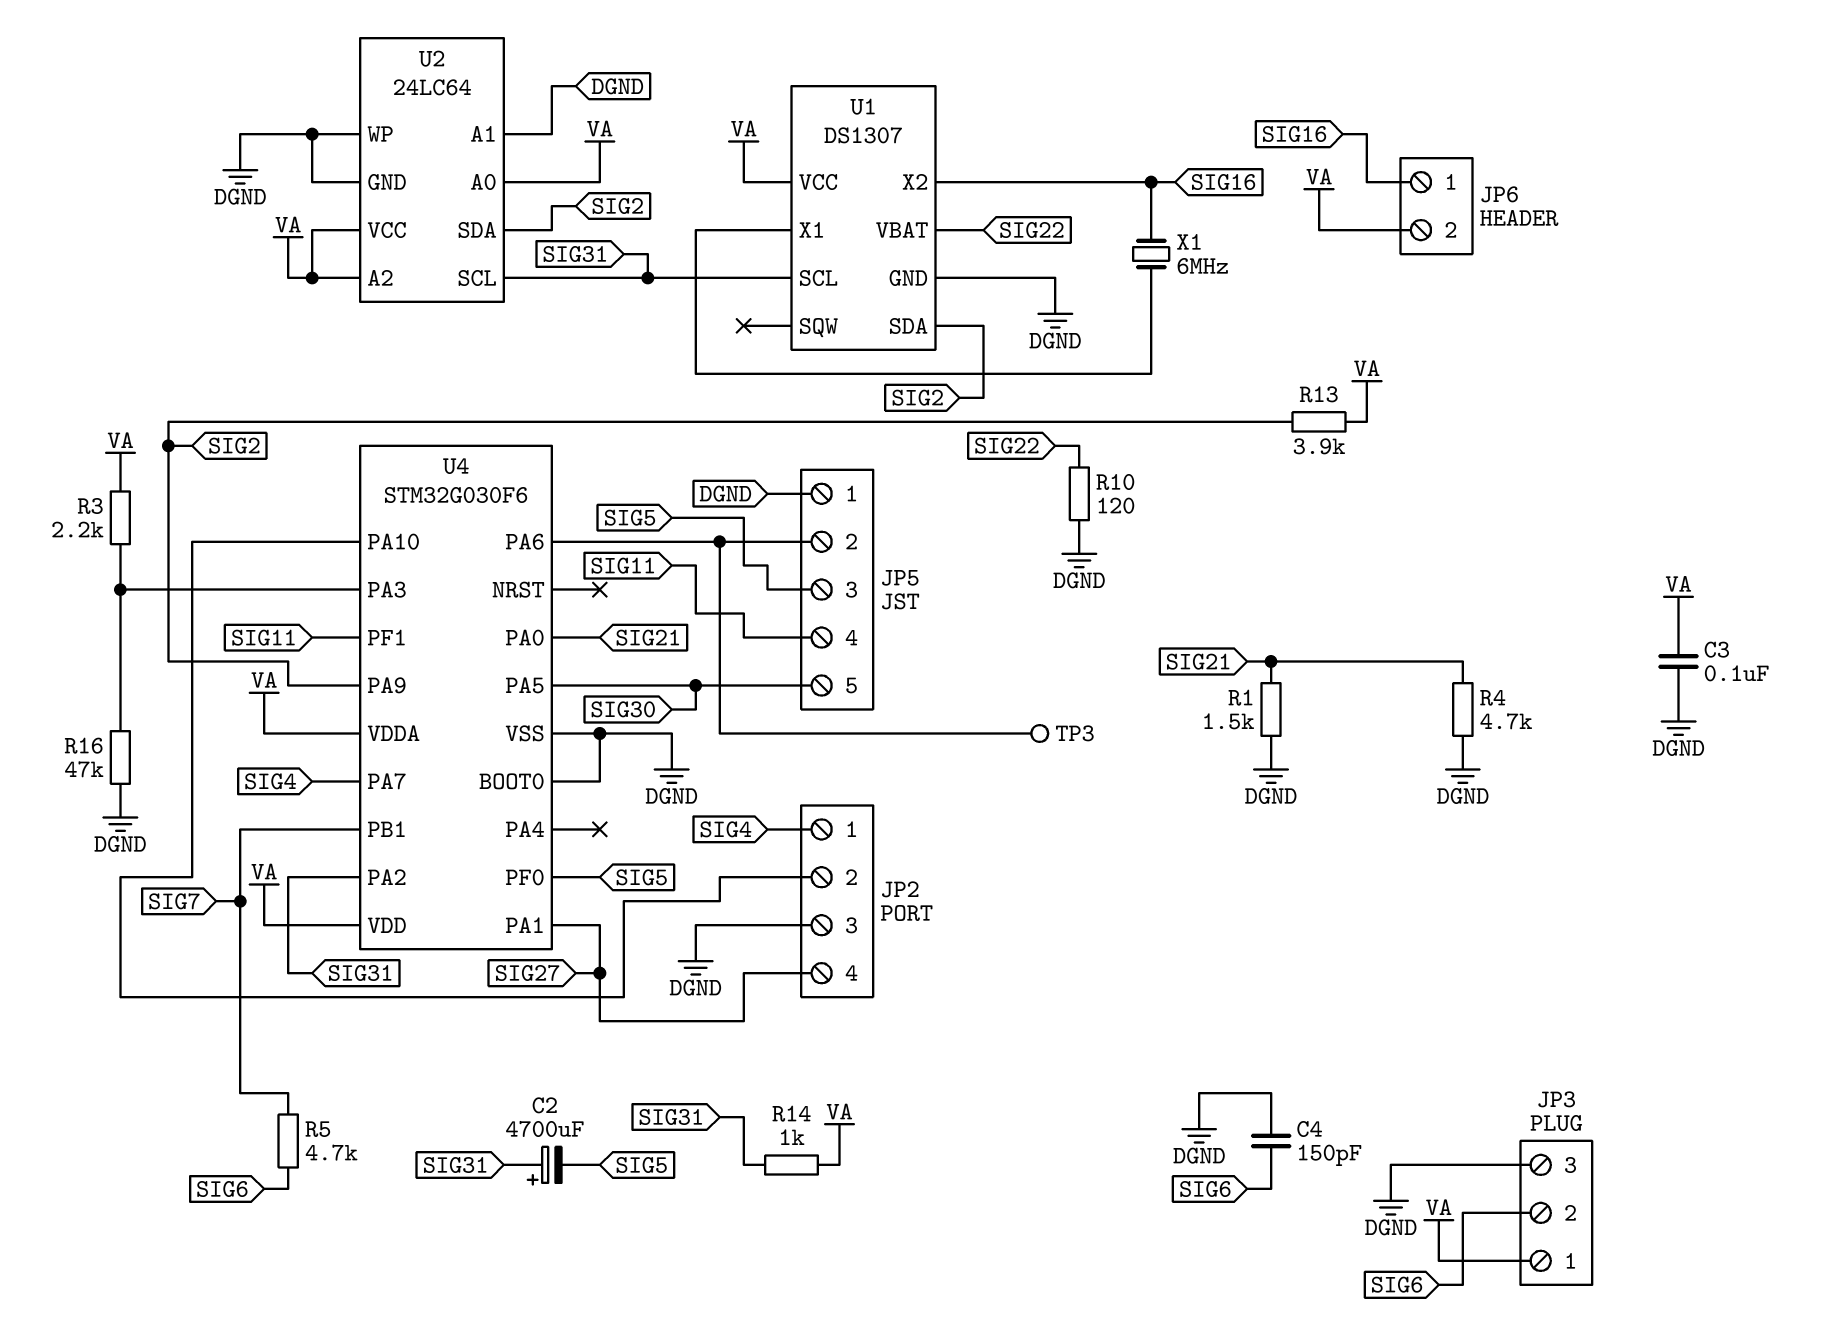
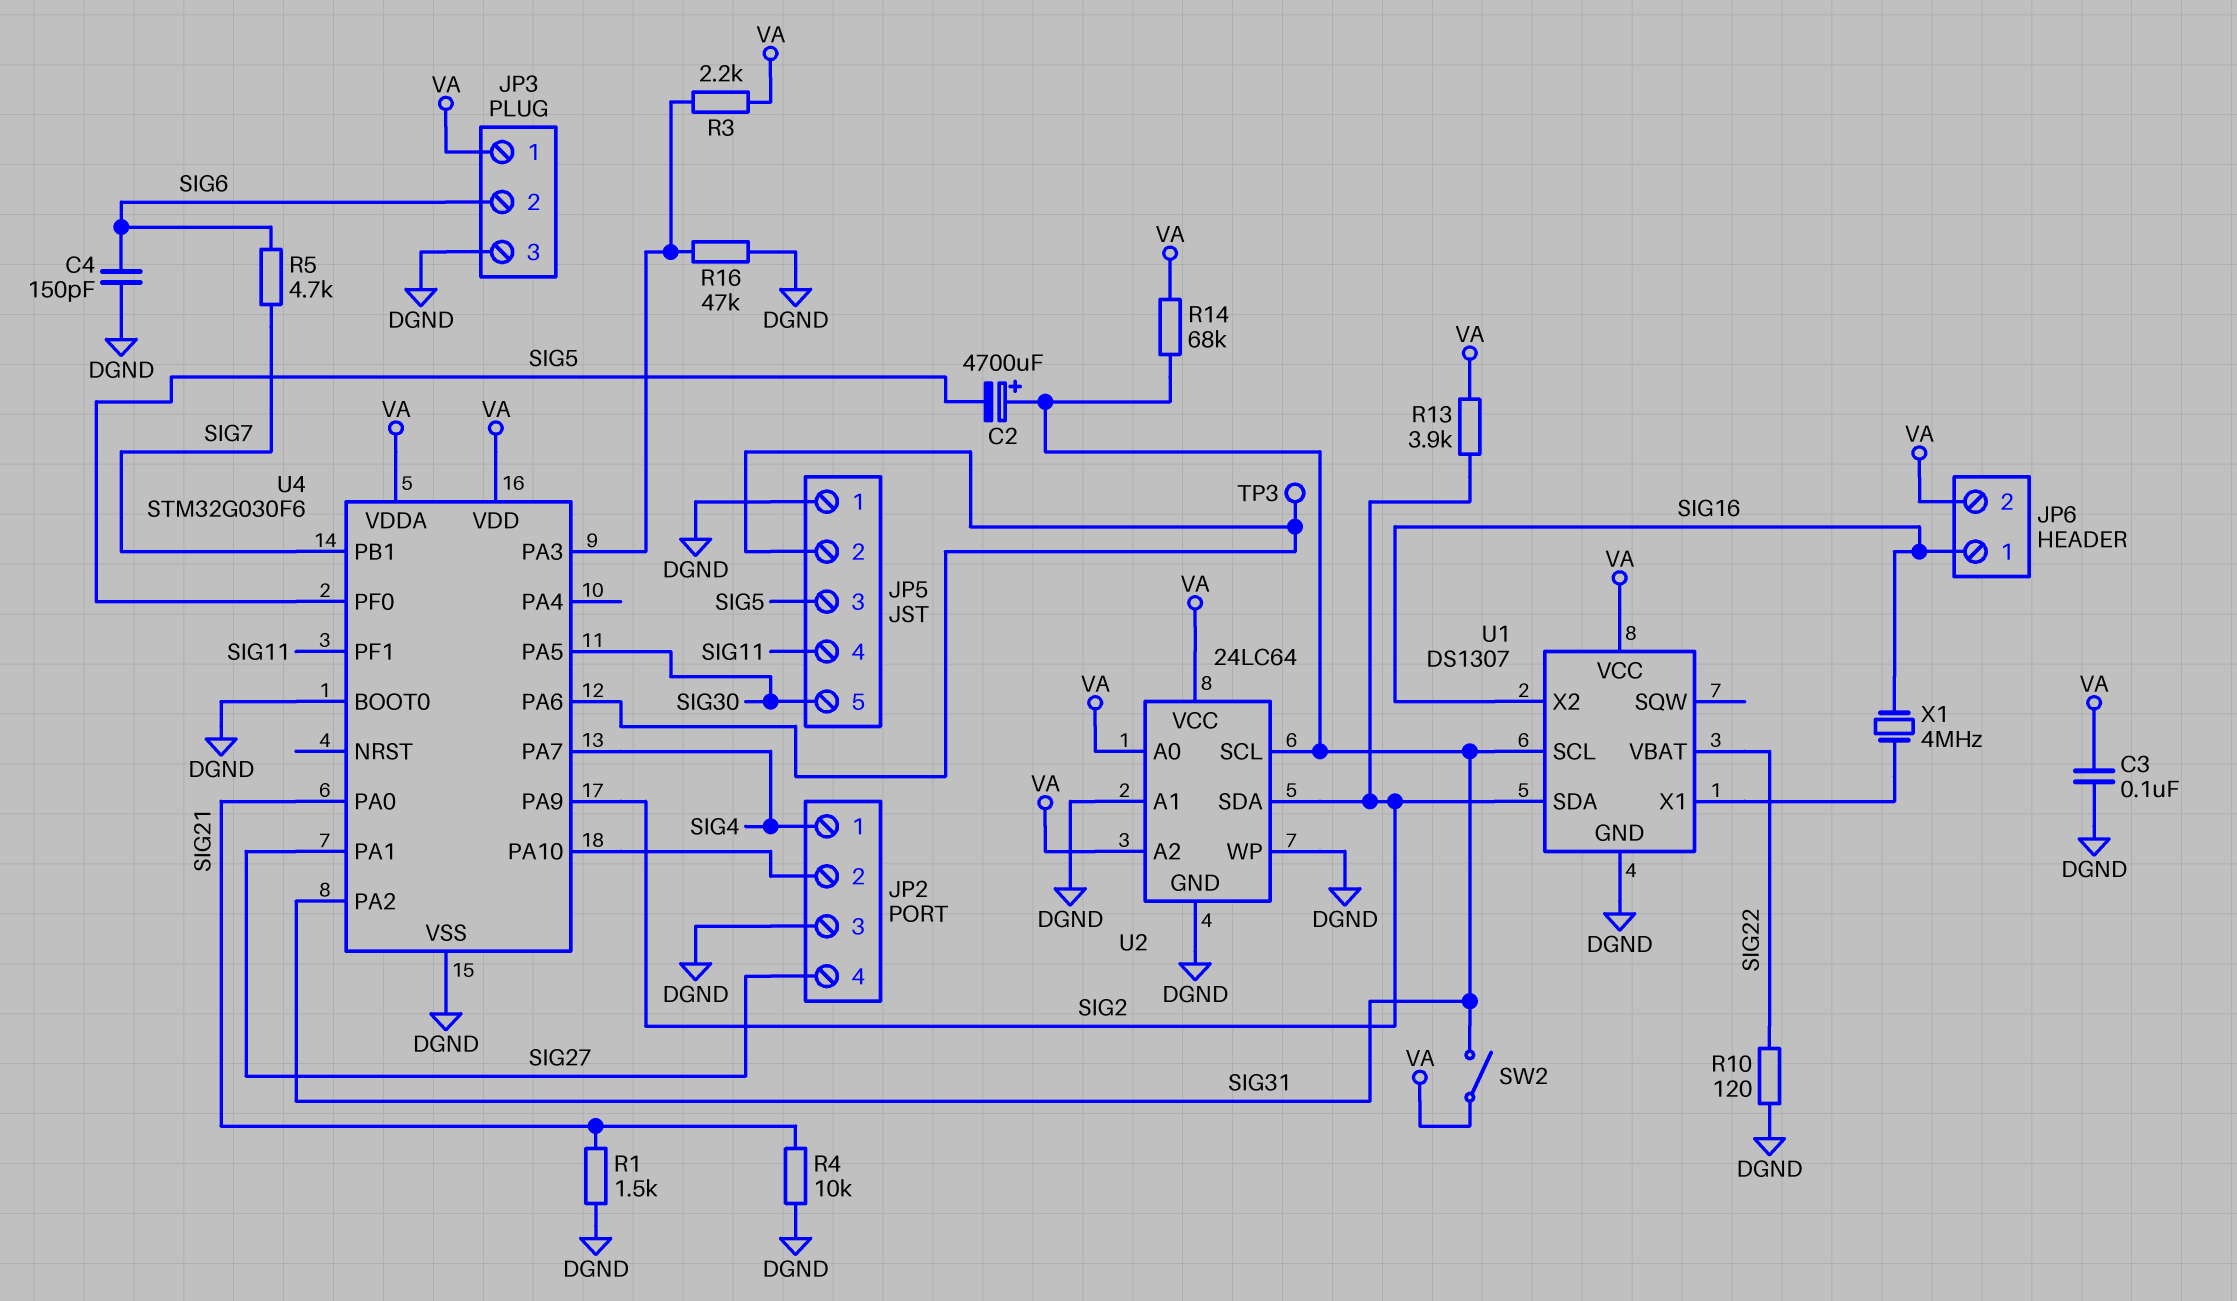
R4: 4.7k (DGND, SIG21) -> 10k (DGND, SIG21)
R14: 1k (SIG31, VA) -> 68k (SIG31, VA)
SW2: none -> switch (SIG31, VA)
X1: 6MHz (SIG16, U1/X1) -> 4MHz (SIG16, U1/X1)

